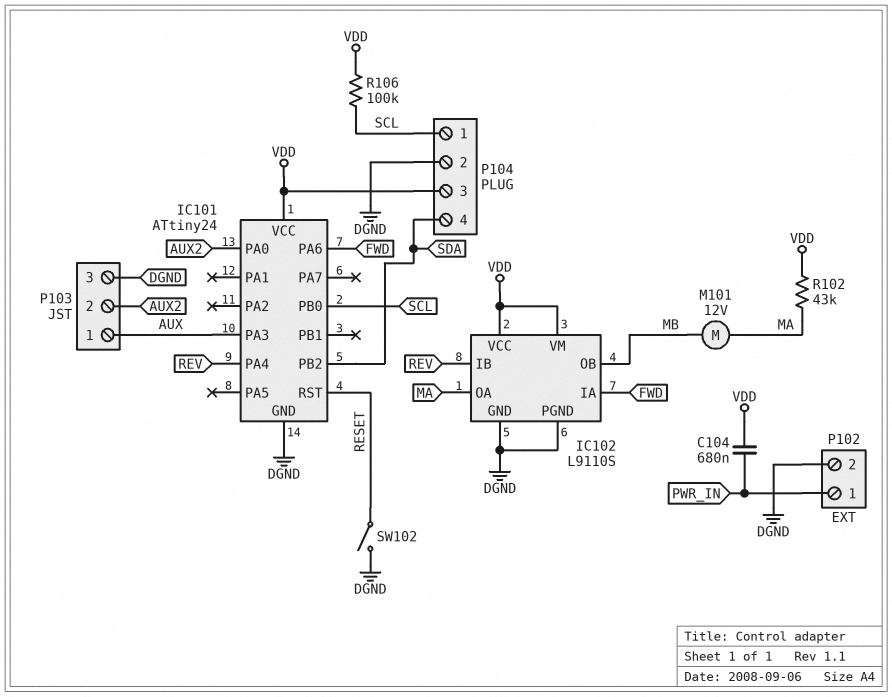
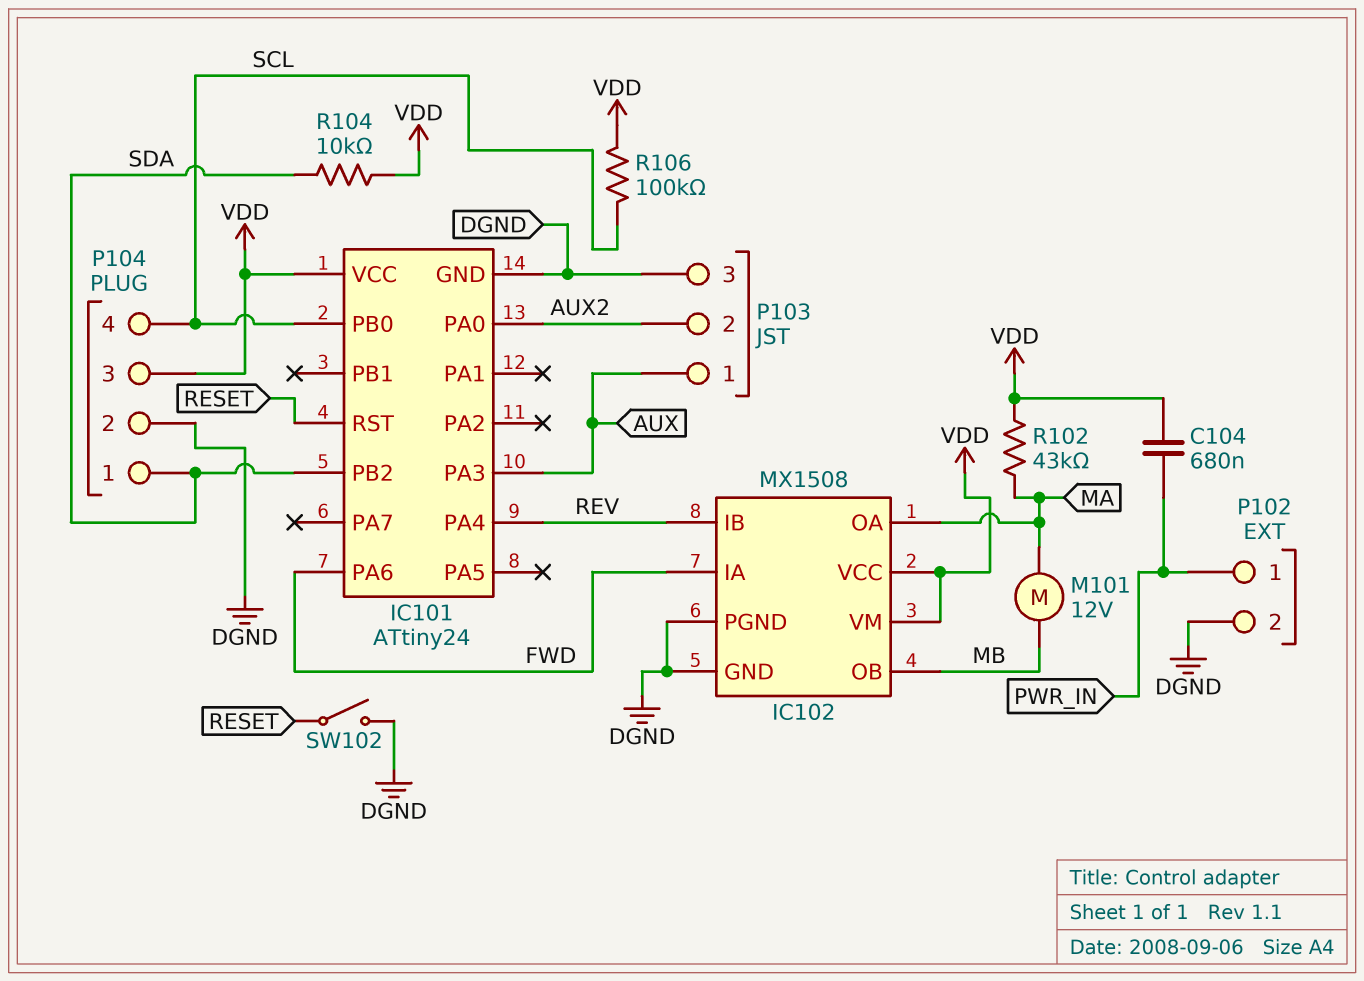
IC102: L9110S -> MX1508
P104 pin 1: SCL -> SDA
P104 pin 4: SDA -> SCL
R104: none -> 10k (SDA, VDD)

